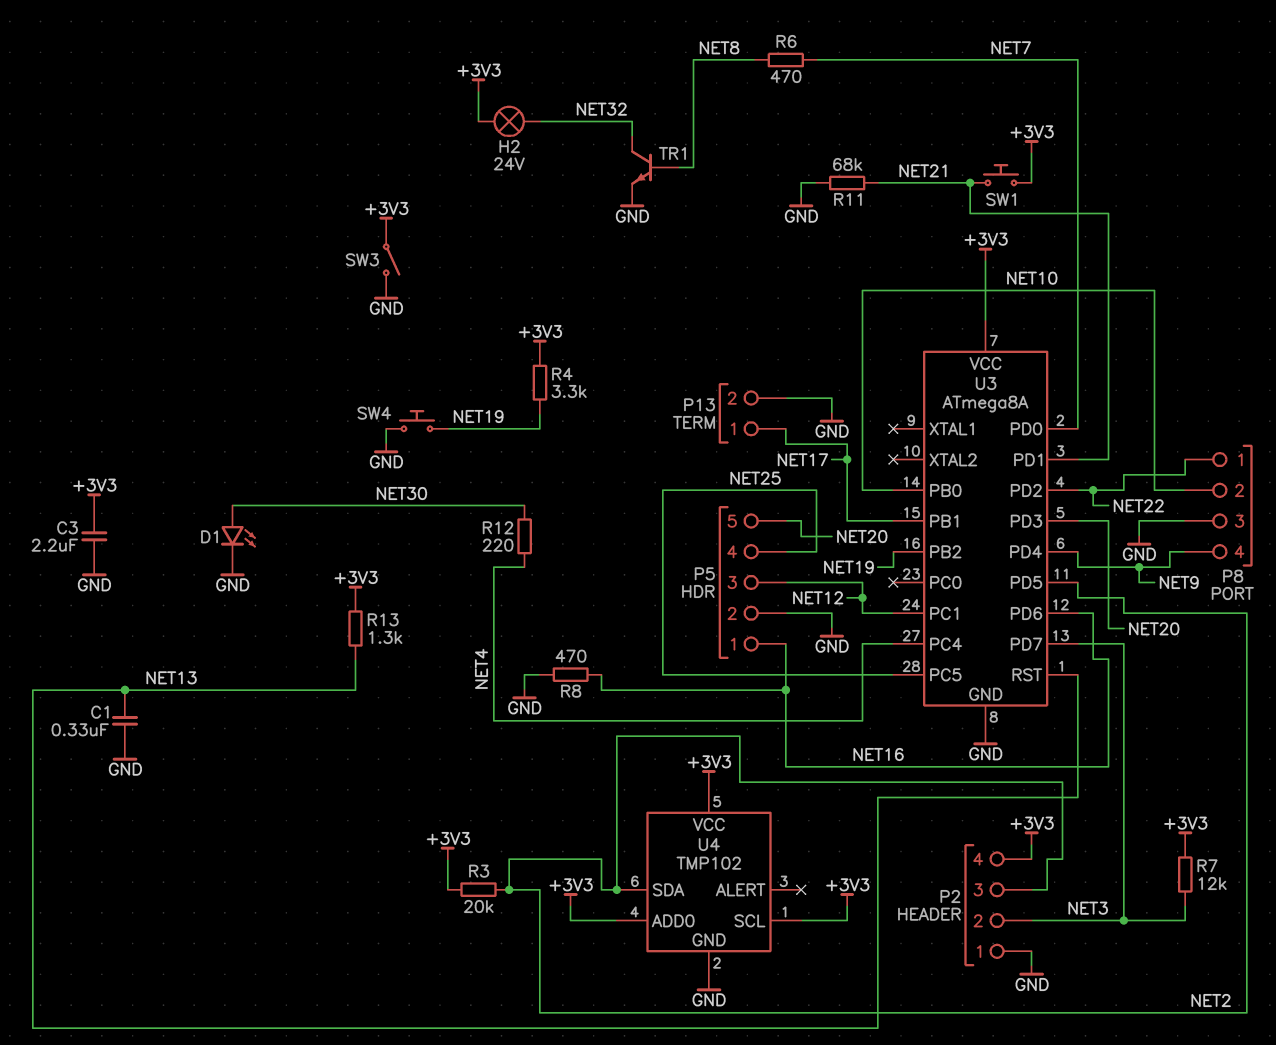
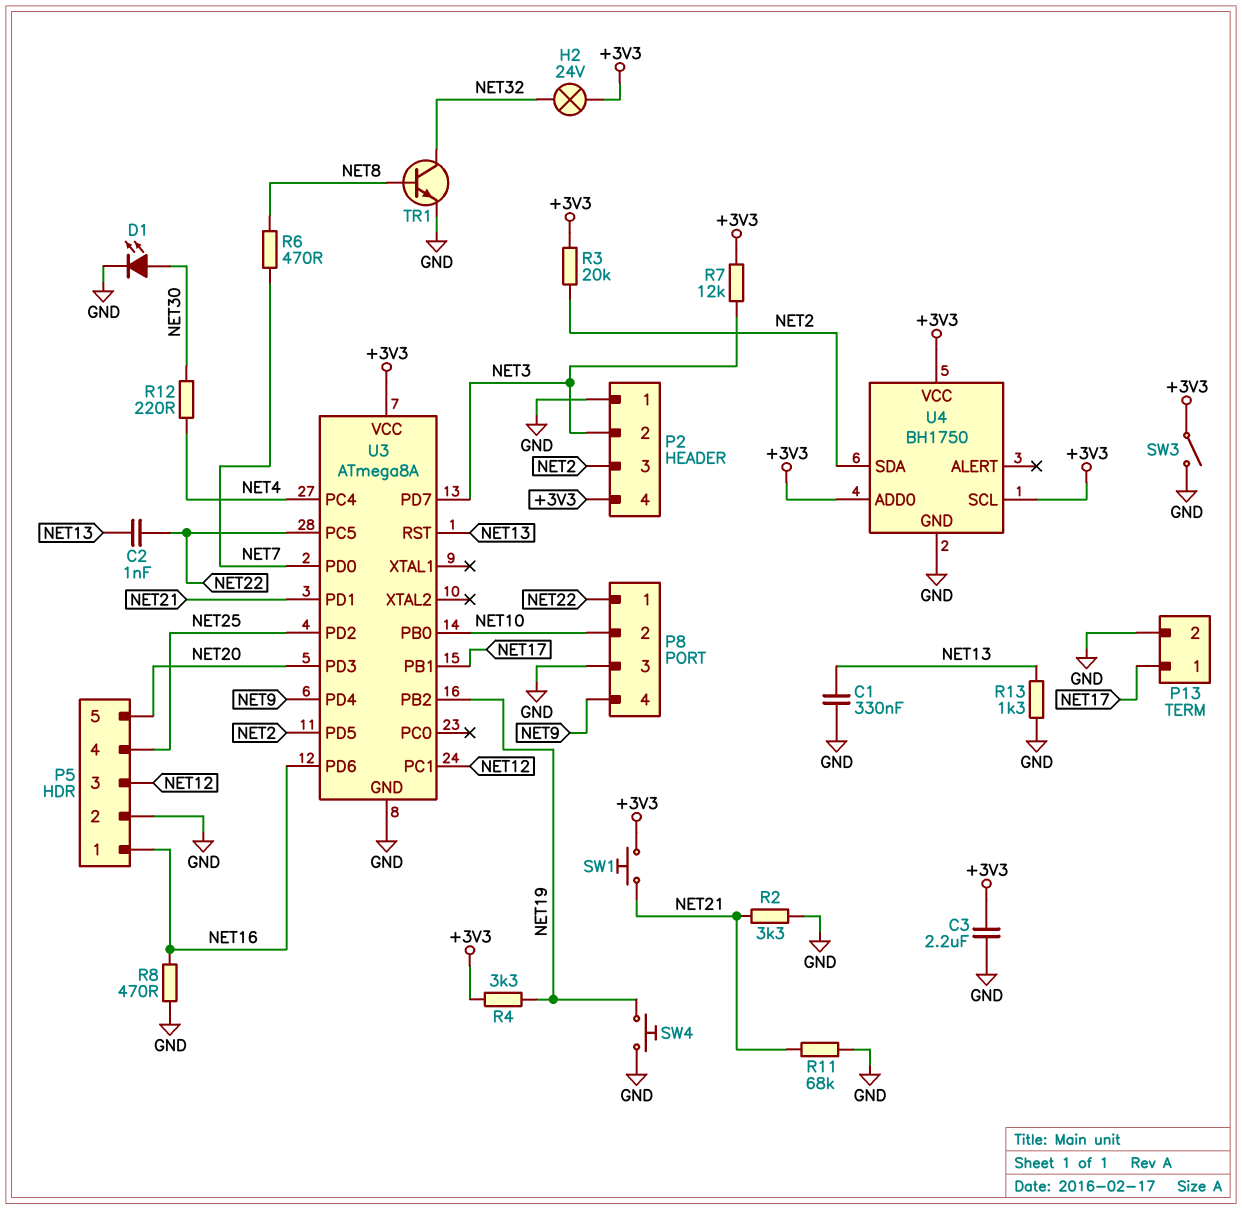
C2: none -> 1nF (NET13, NET22)
R2: none -> 3.3k (GND, NET21)
R13: 1.3k (+3V3, NET13) -> 1.3k (GND, NET13)
U3 pin PC5: NET25 -> NET22
U3 pin PD2: NET22 -> NET25
U4: TMP102 -> BH1750

